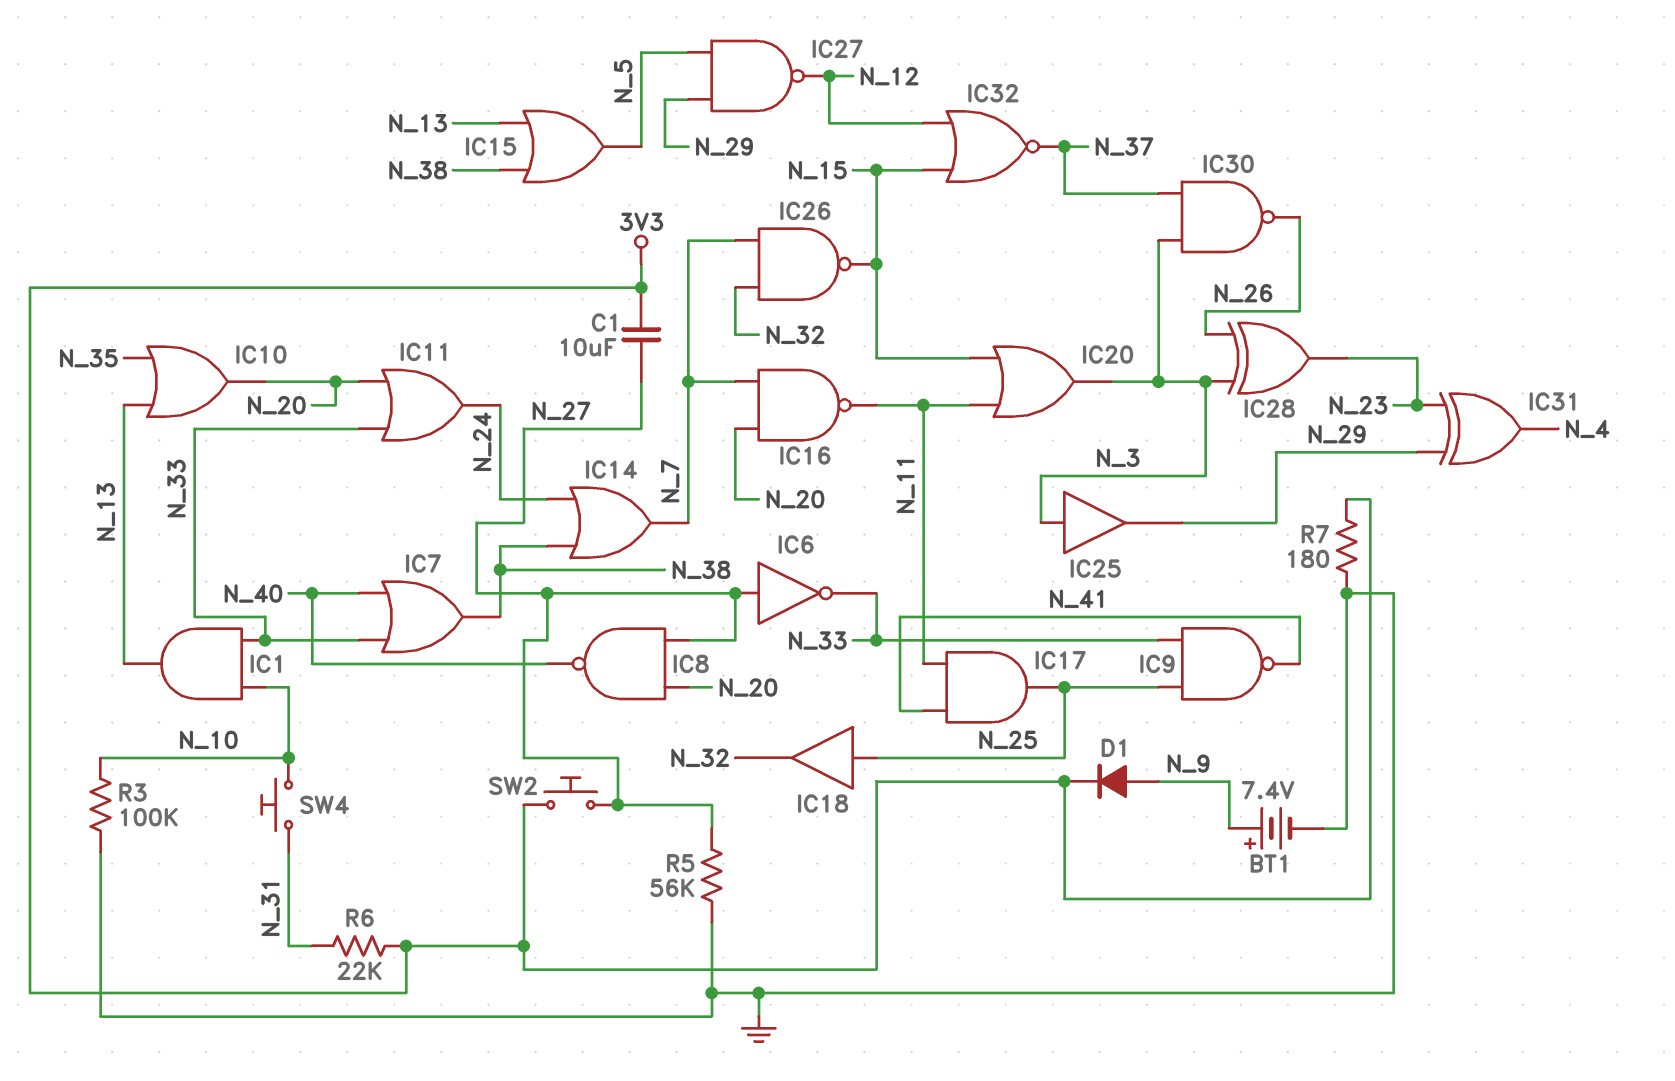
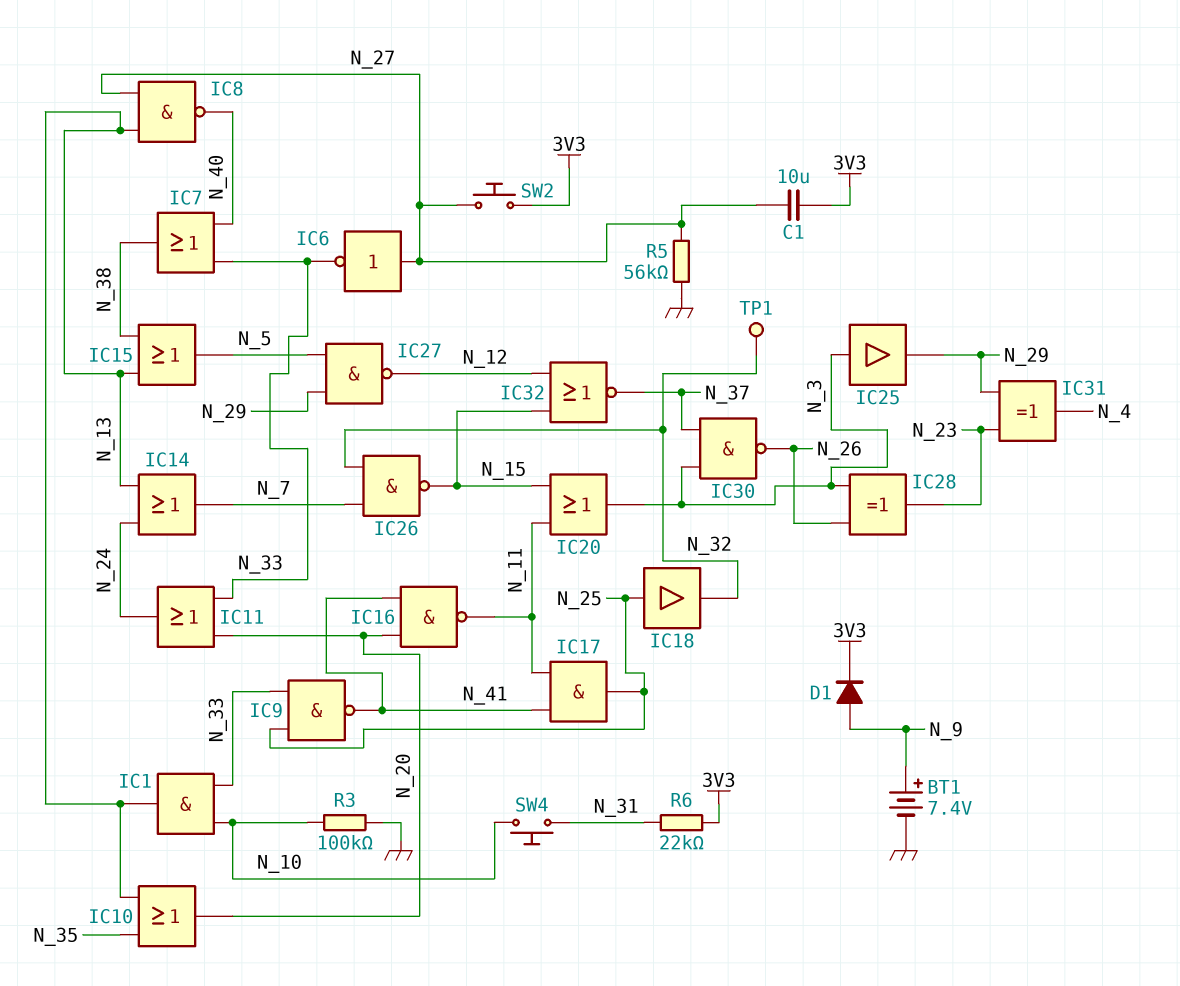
IC8: NAND (in N_20, in N_27, out N_40) -> NAND (in N_13, in N_27, out N_40)
IC14: OR (in N_24, in N_38, out N_7) -> OR (in N_13, in N_24, out N_7)
IC16: NAND (in N_7, in N_20, out N_11) -> NAND (in N_20, in N_41, out N_11)
R7: 180 (3V3, GND) -> none
TP1: none -> test point (N_32)

